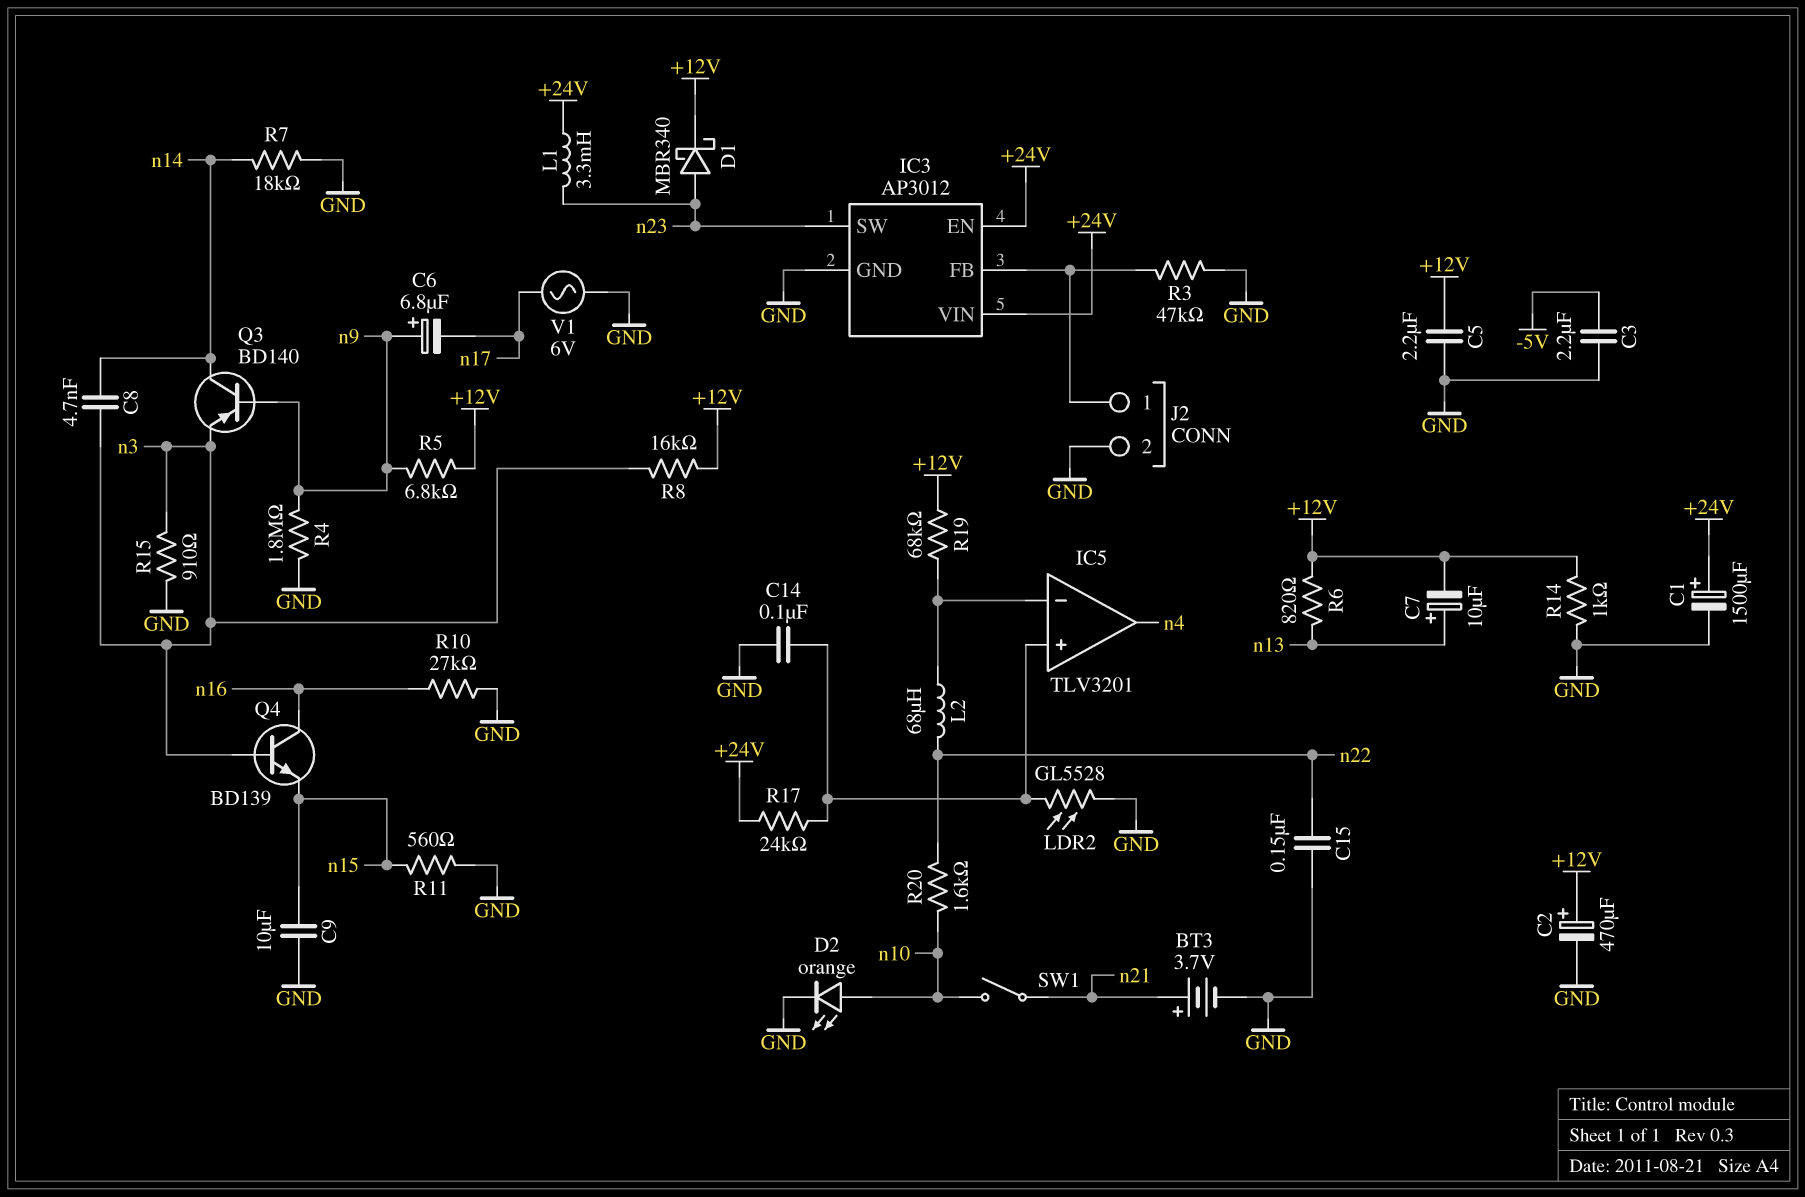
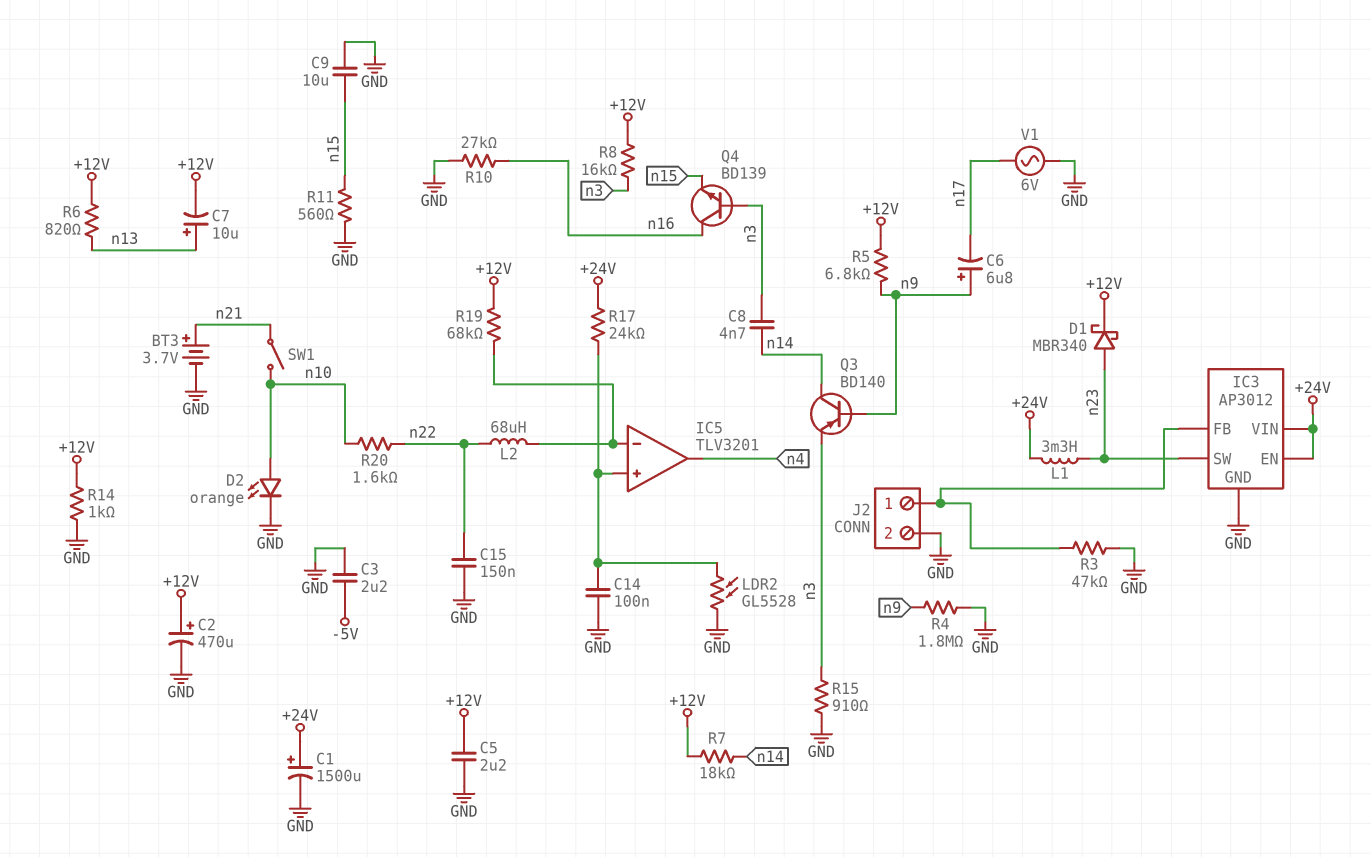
R7: 18k (GND, n14) -> 18k (+12V, n14)

